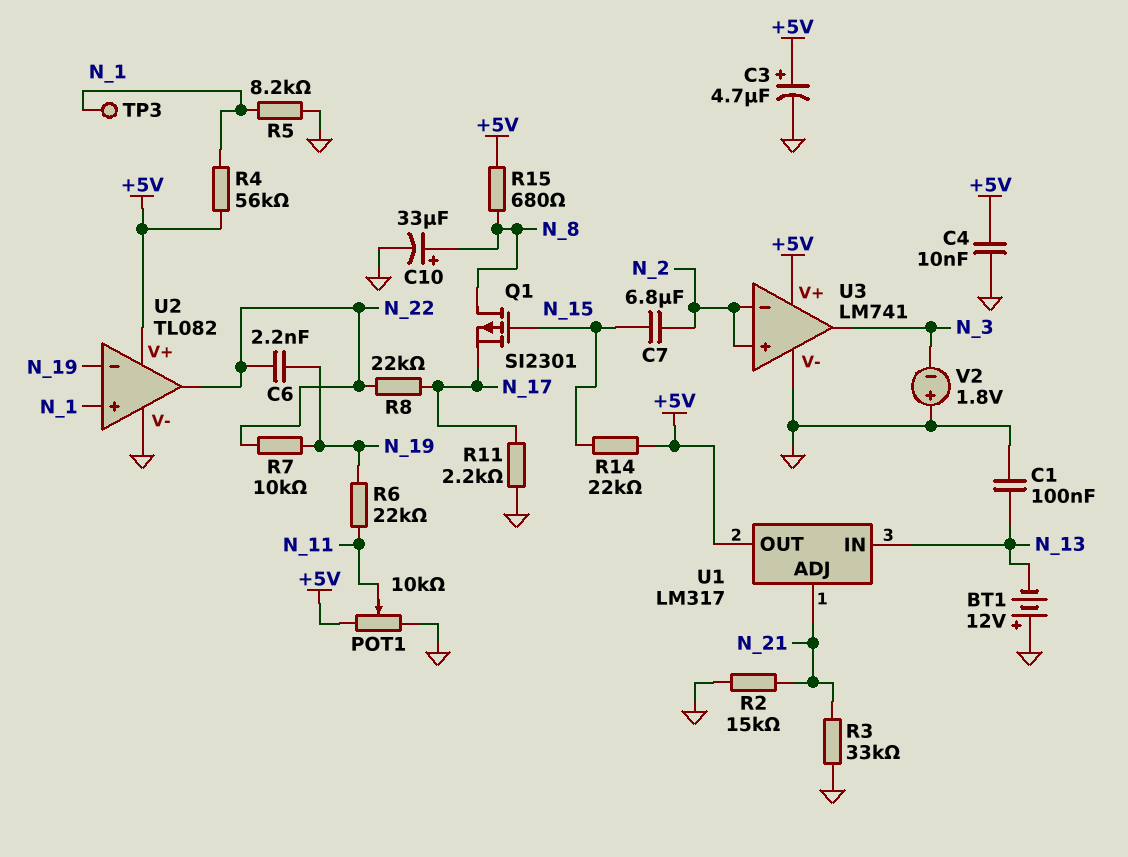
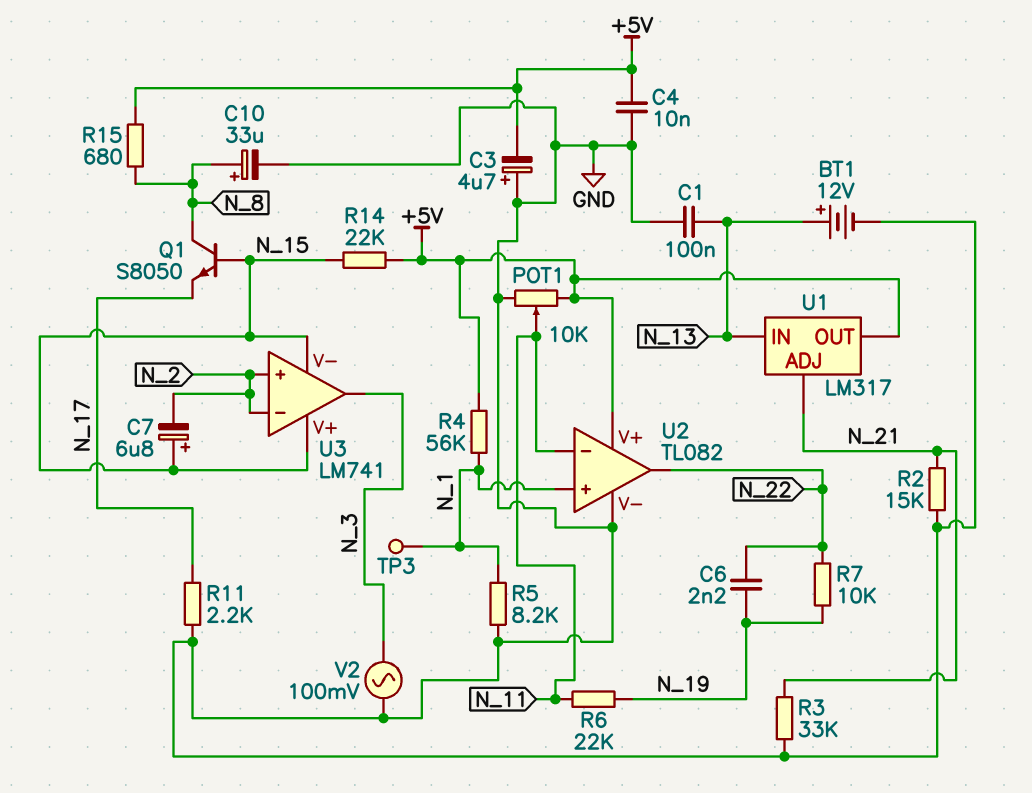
BT1: 12V (plus GND, minus N_13) -> 12V (plus N_13, minus GND)
C3: 4.7uF (plus +5V, minus GND) -> 4.7uF (plus GND, minus +5V)
C7: 6.8uF (N_2, N_15) -> 6.8uF (plus N_15, minus N_2)
Q1: PMOS SI2301 (G N_15, D N_8, S N_17) -> NPN S8050 (B N_15, C N_8, E N_17)
R8: 22k (N_17, N_22) -> none
U2 pin in-: N_19 -> N_11
U3 pin V+: +5V -> N_15
U3 pin V-: GND -> N_15
V2: 1.8V (plus GND, minus N_3) -> AC 100mV (GND, N_3)

